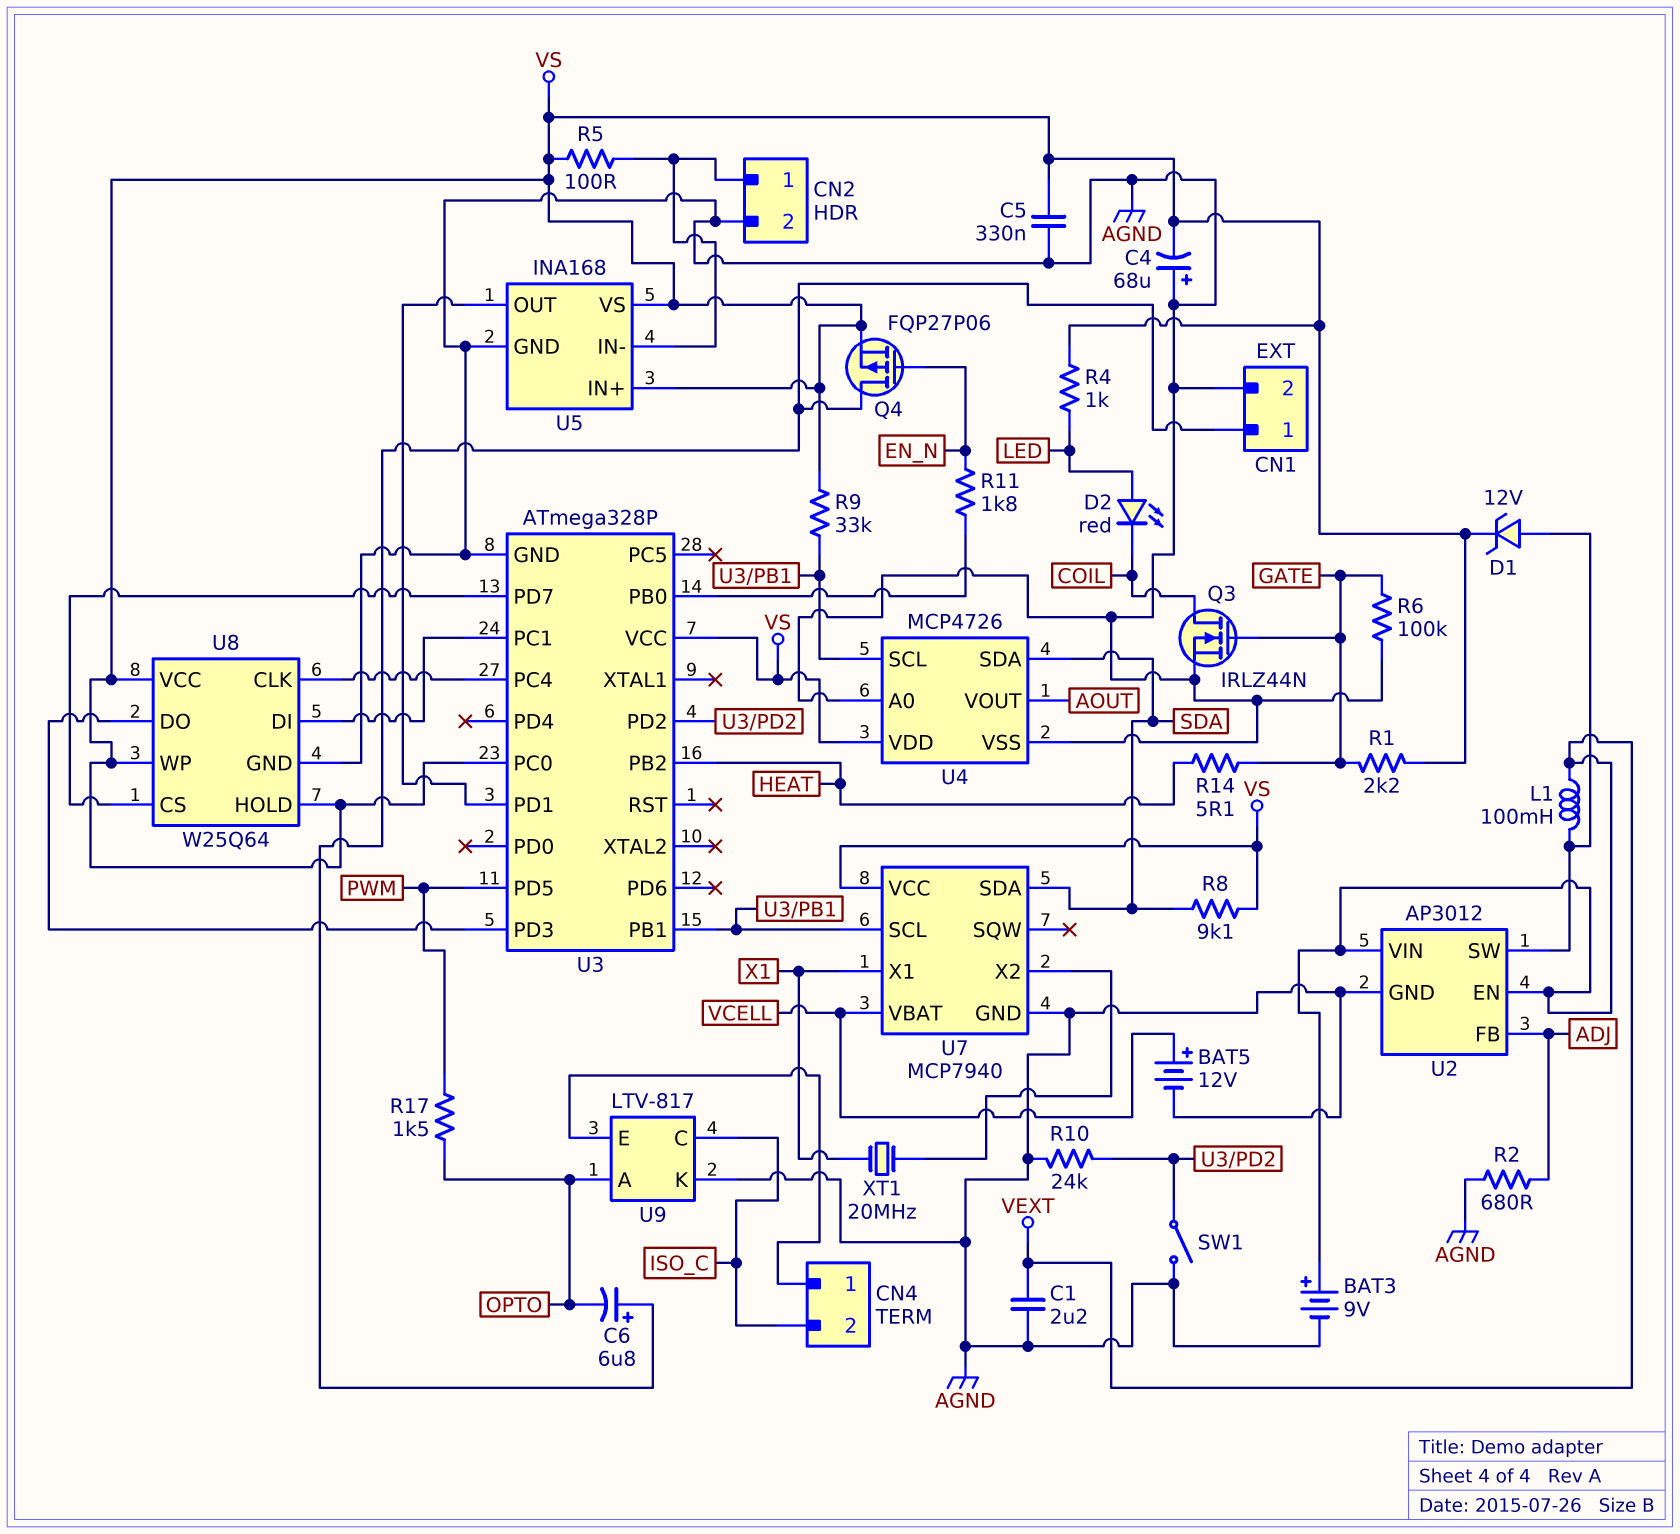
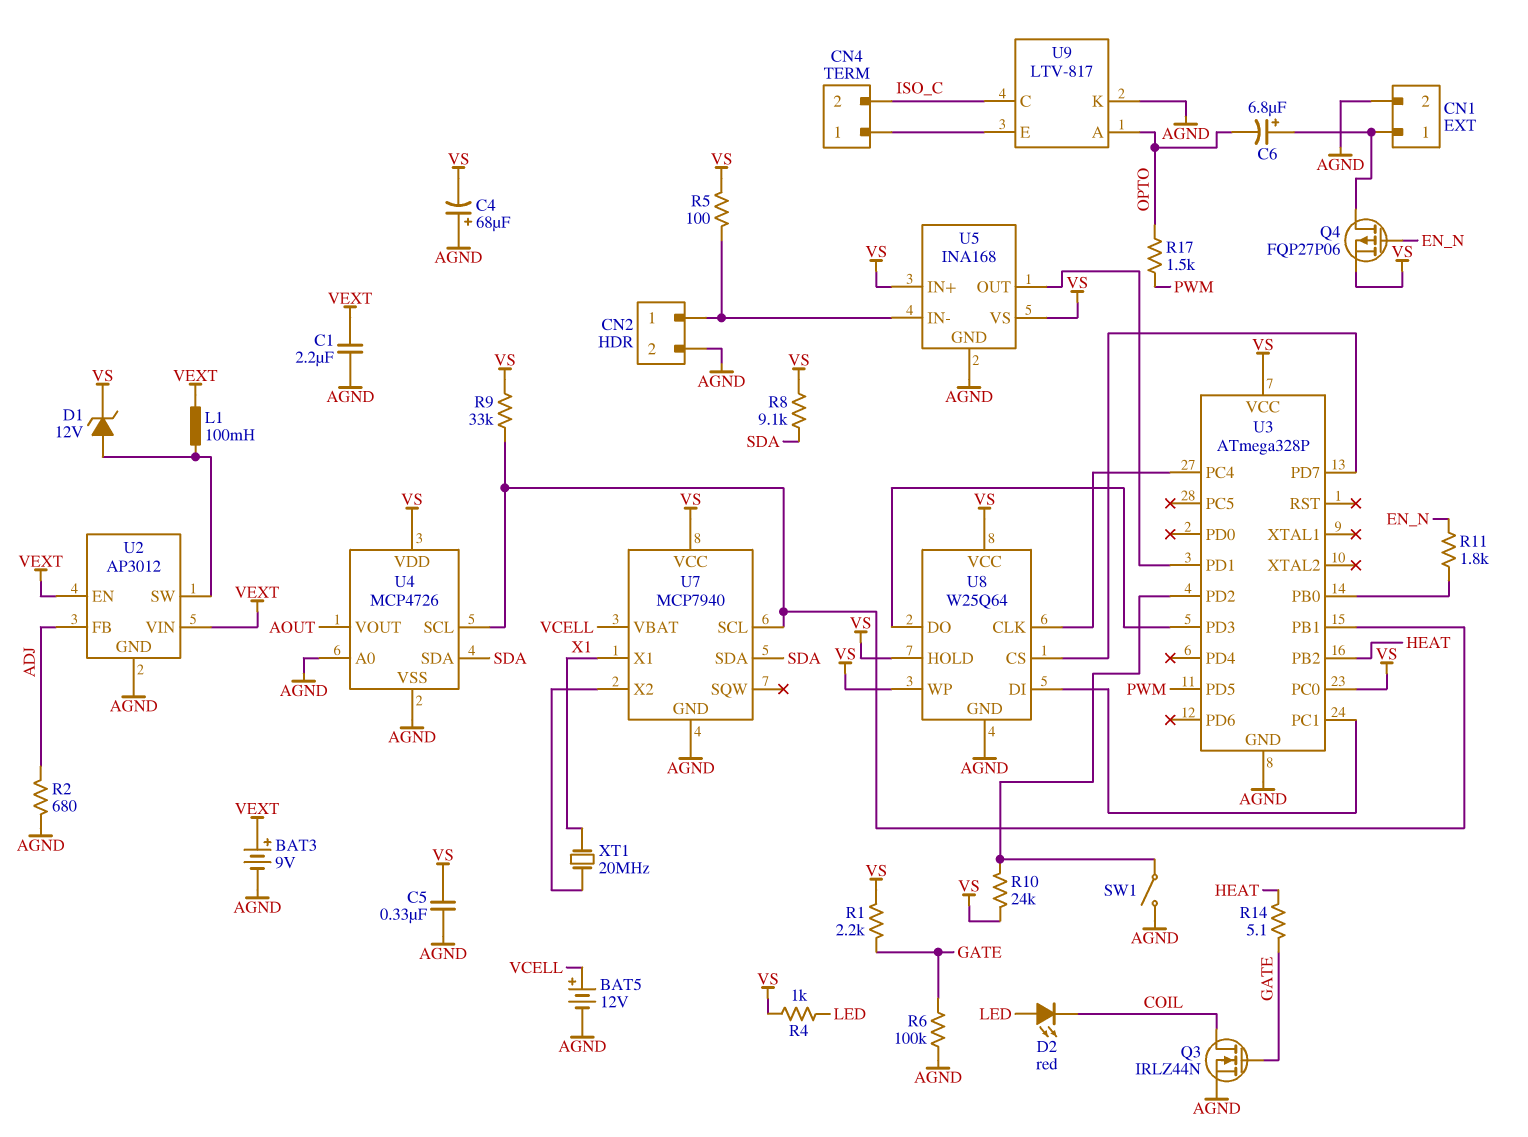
R10: 24k (AGND, U3/PD2) -> 24k (U3/PD2, VS)

